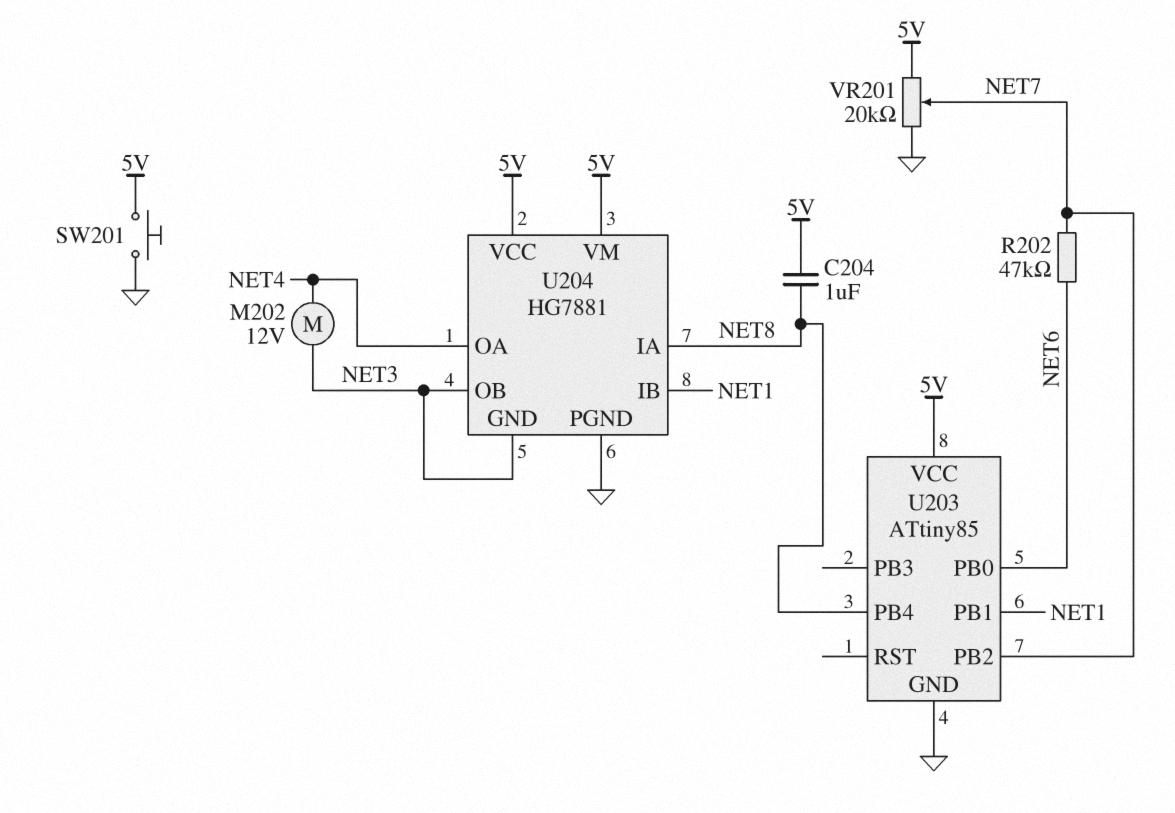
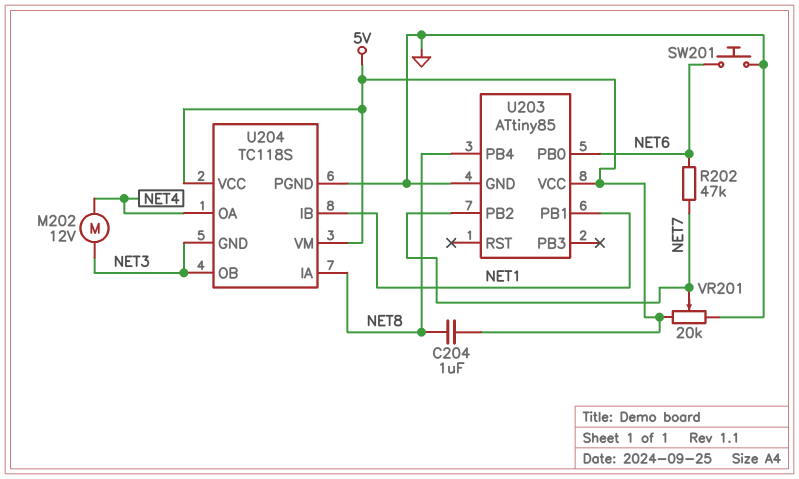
SW201: button (5V, GND) -> button (GND, NET6)
U204: HG7881 -> TC118S

